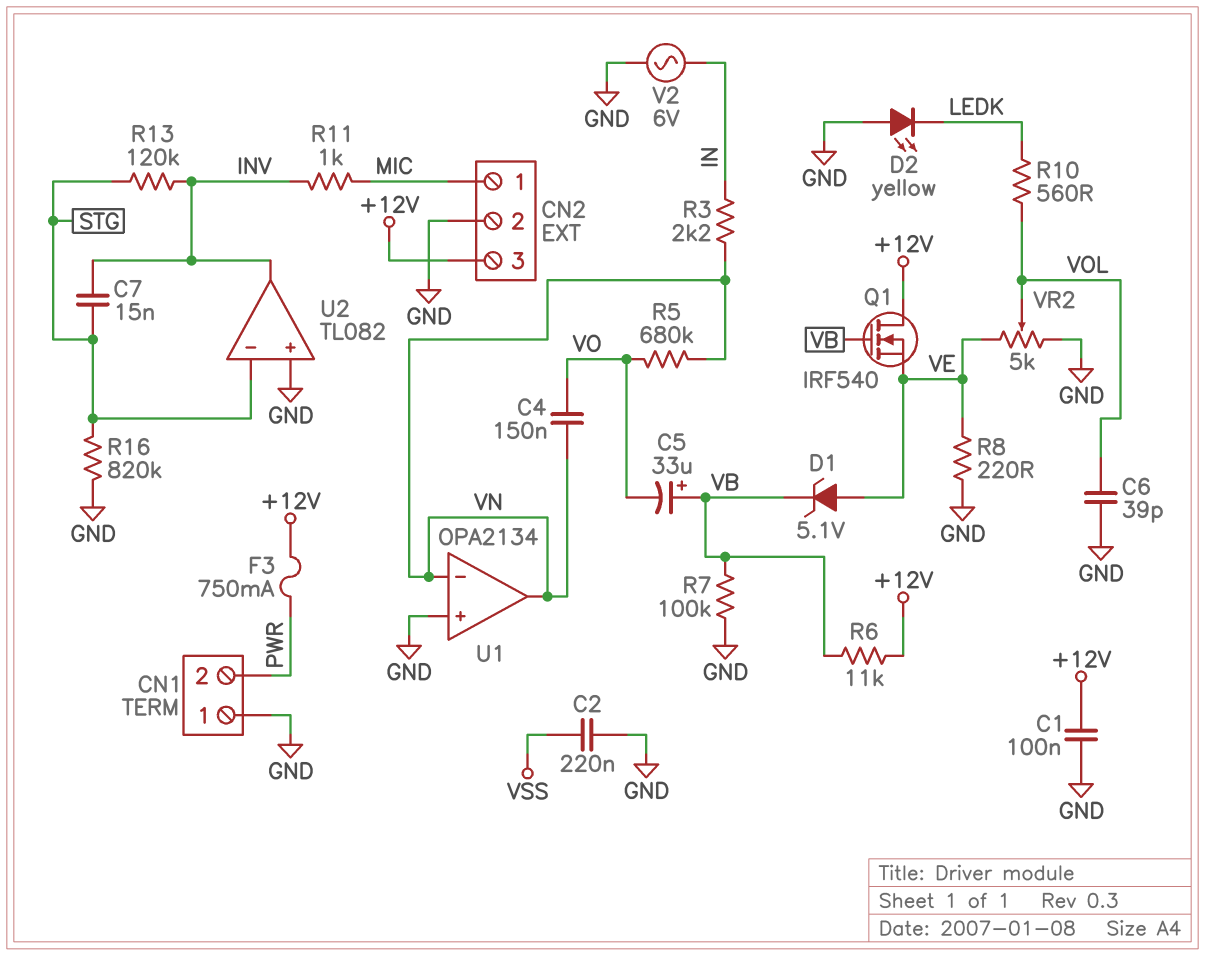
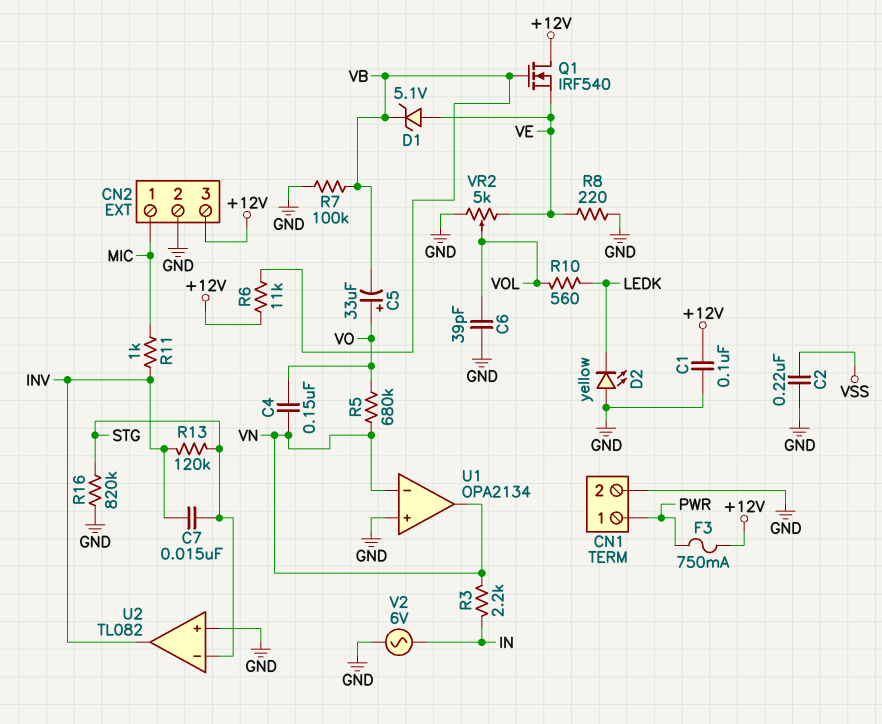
C5: 33uF (plus VB, minus VO) -> 33uF (plus VO, minus VB)
CN1 pin 1: GND -> PWR
CN1 pin 2: PWR -> GND

